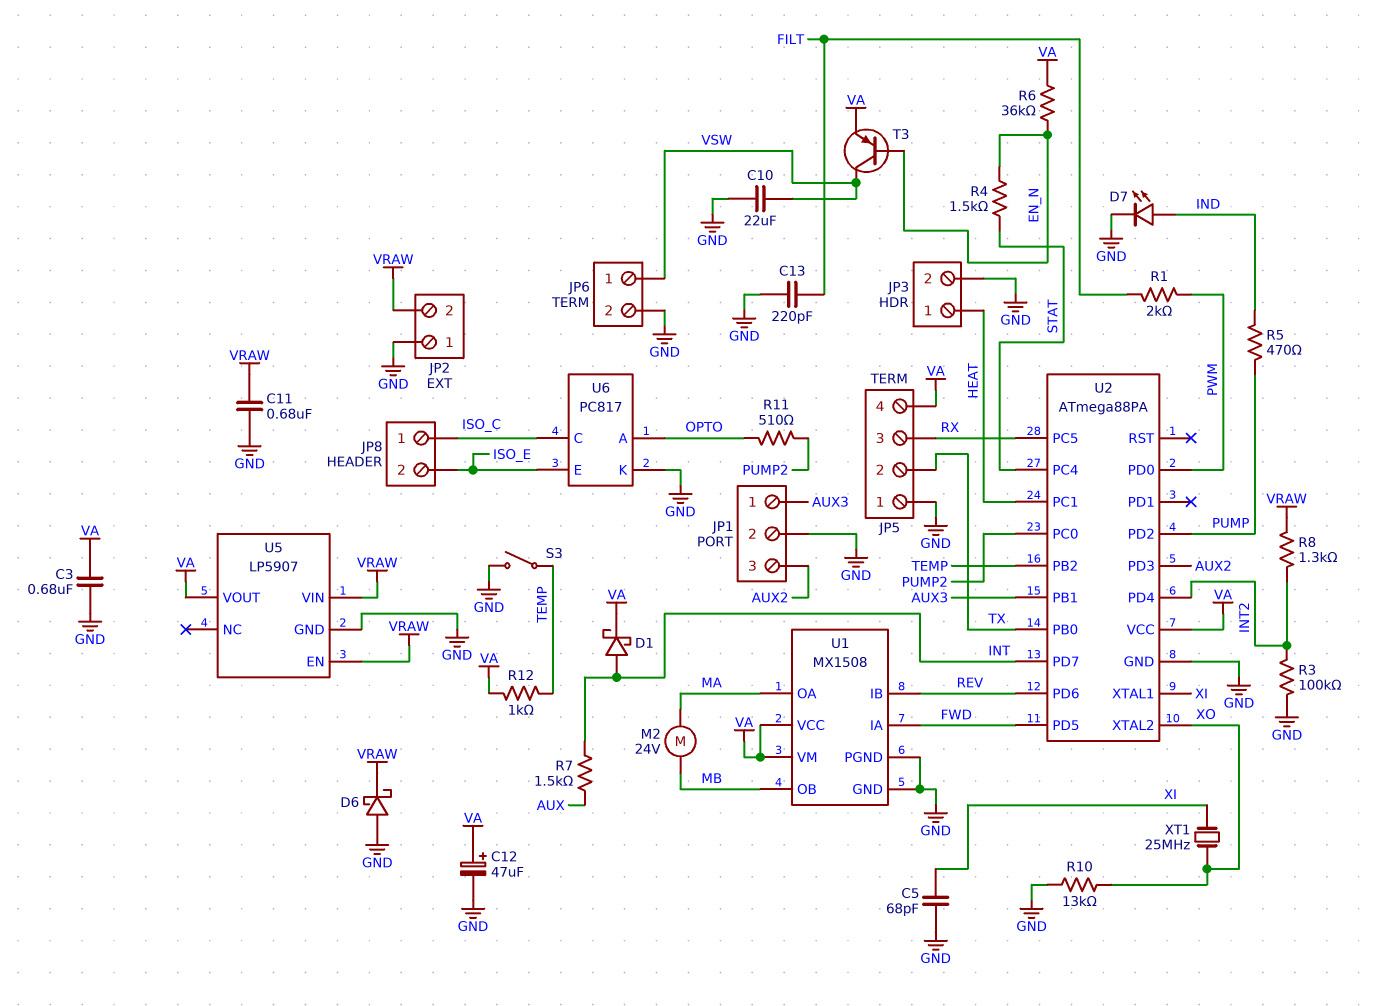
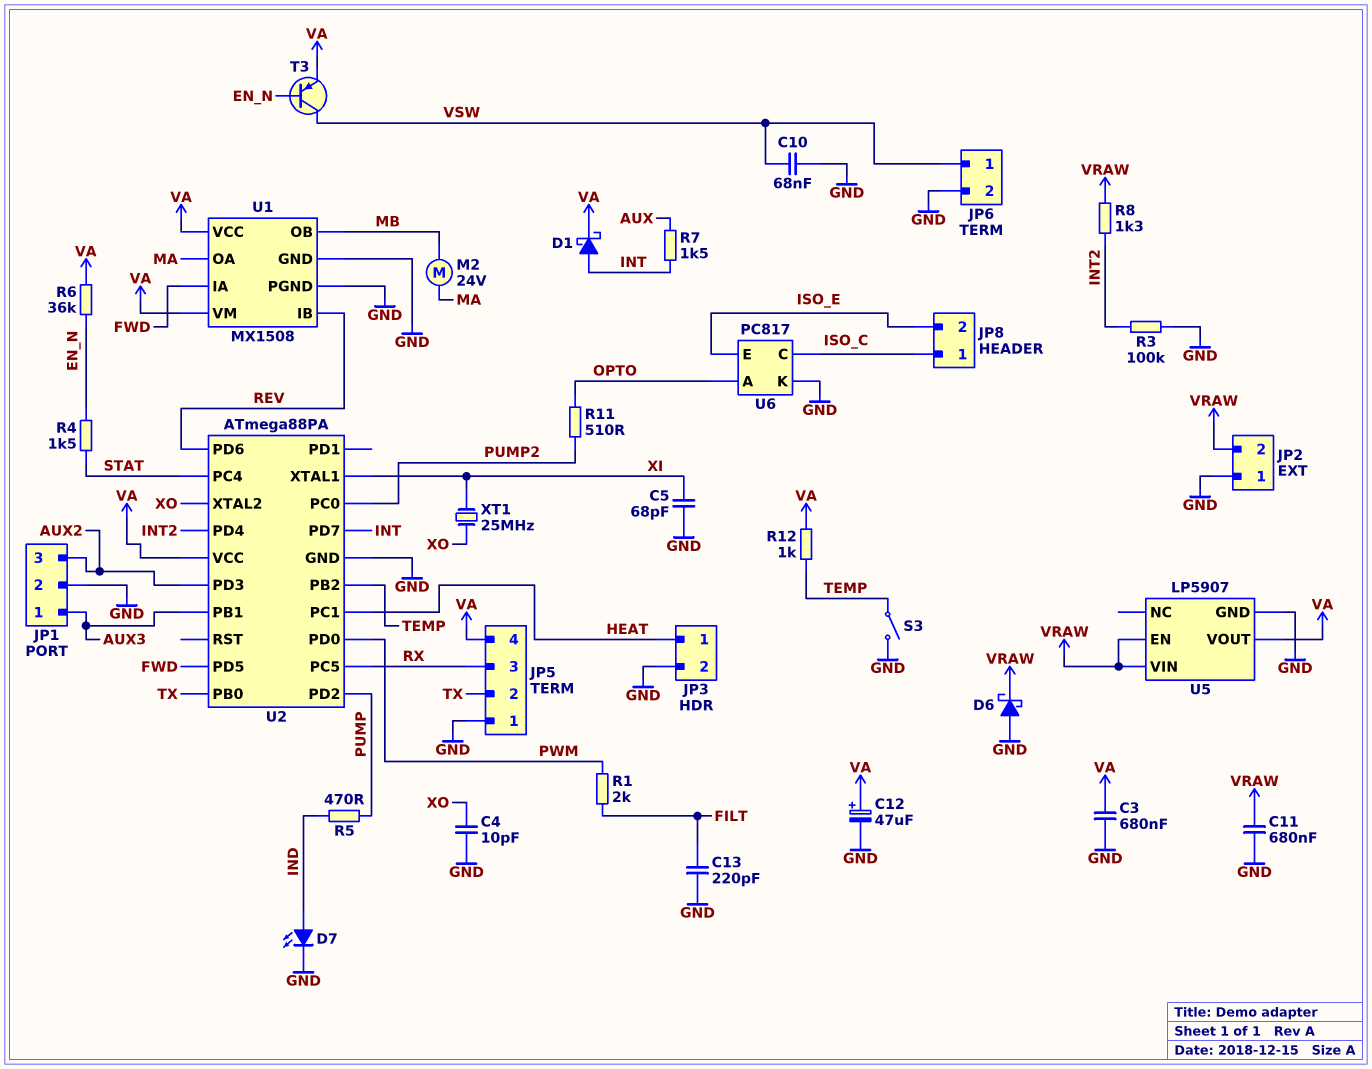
C4: none -> 10pF (GND, XO)
C10: 22uF (GND, VSW) -> 68nF (GND, VSW)
R10: 13k (GND, XO) -> none

